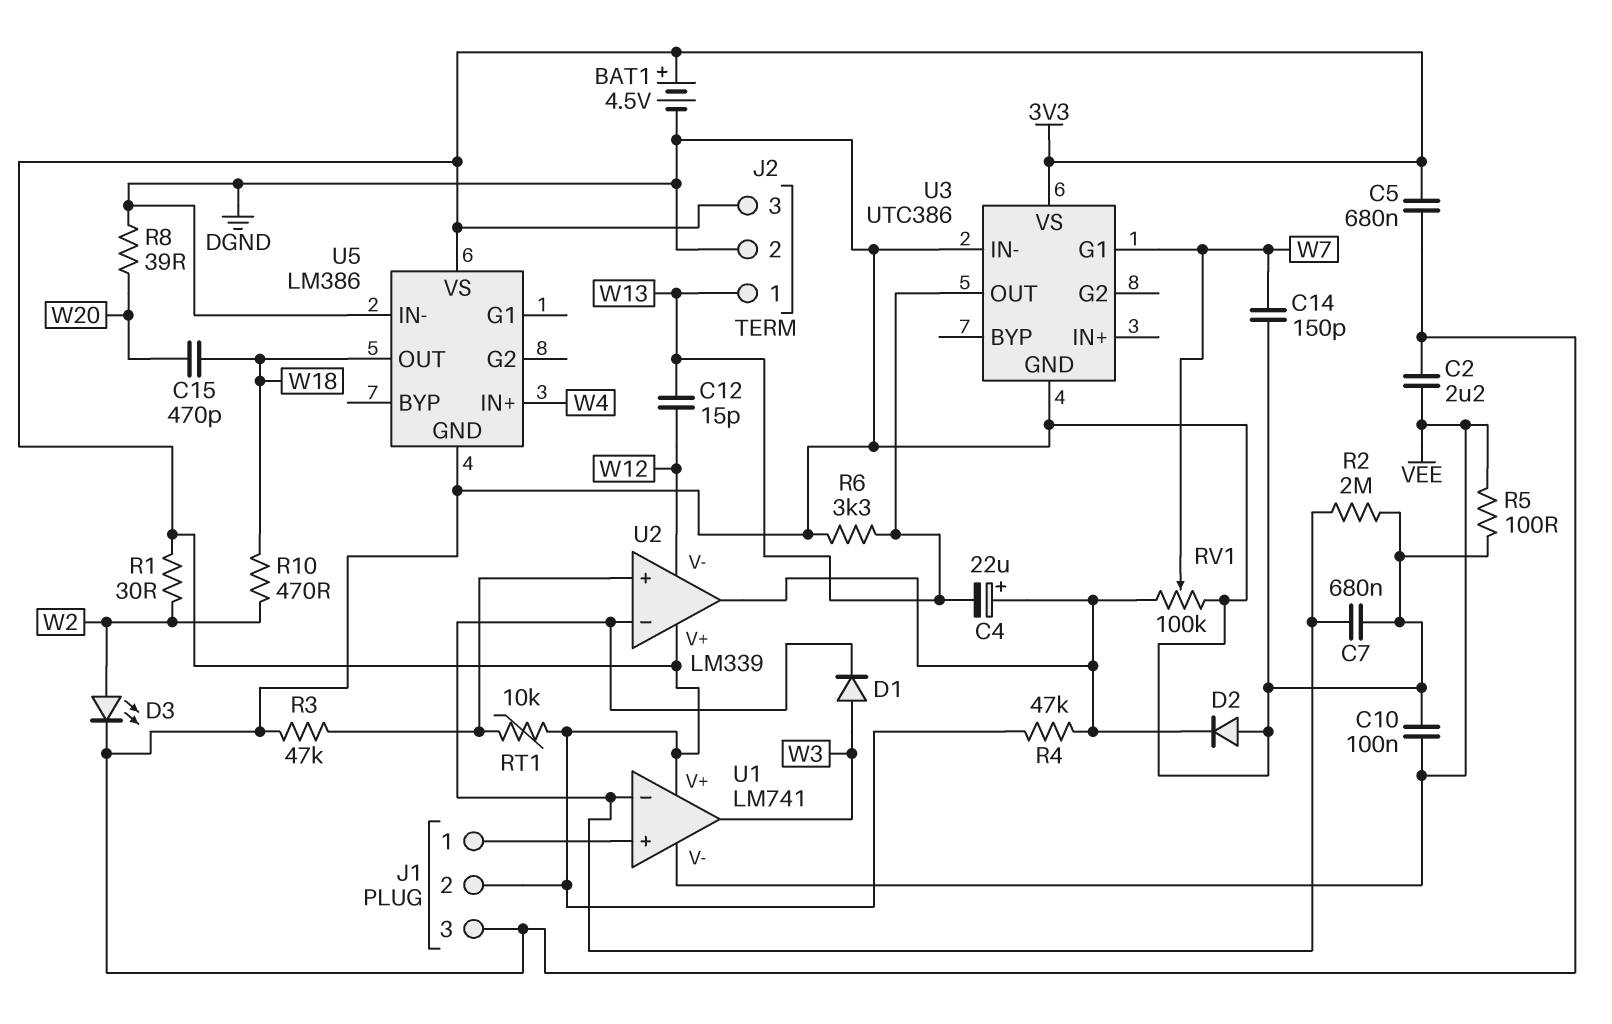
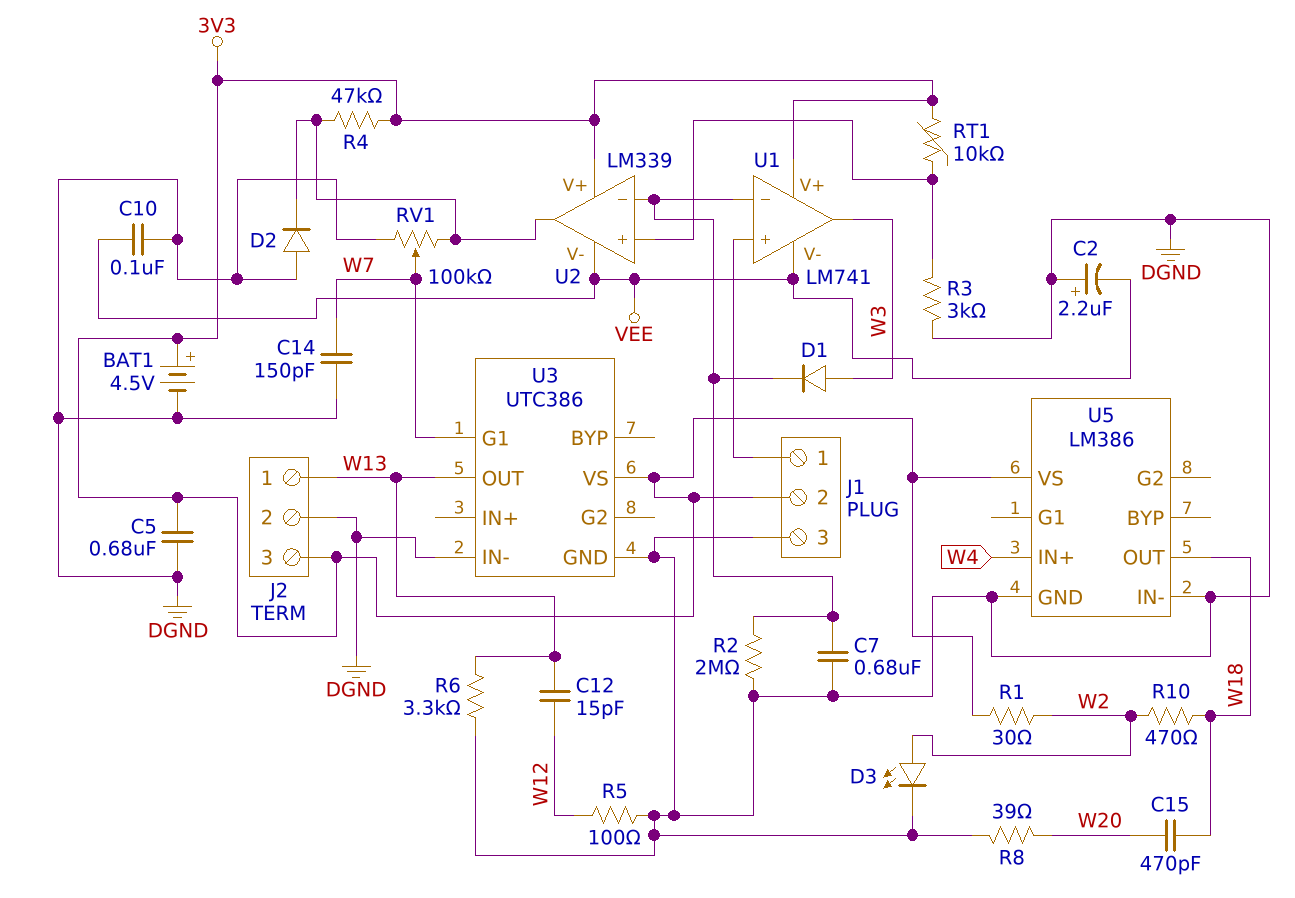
C2: 2.2uF (DGND, VEE) -> 2.2uF (plus DGND, minus VEE)
C4: 22uF (plus U2/out, minus W13) -> none
R3: 47k (DGND, U2/in+) -> 3k (DGND, U2/in+)
R5: 100 (DGND, VEE) -> 100 (DGND, W12)
U2 pin V-: W12 -> VEE

